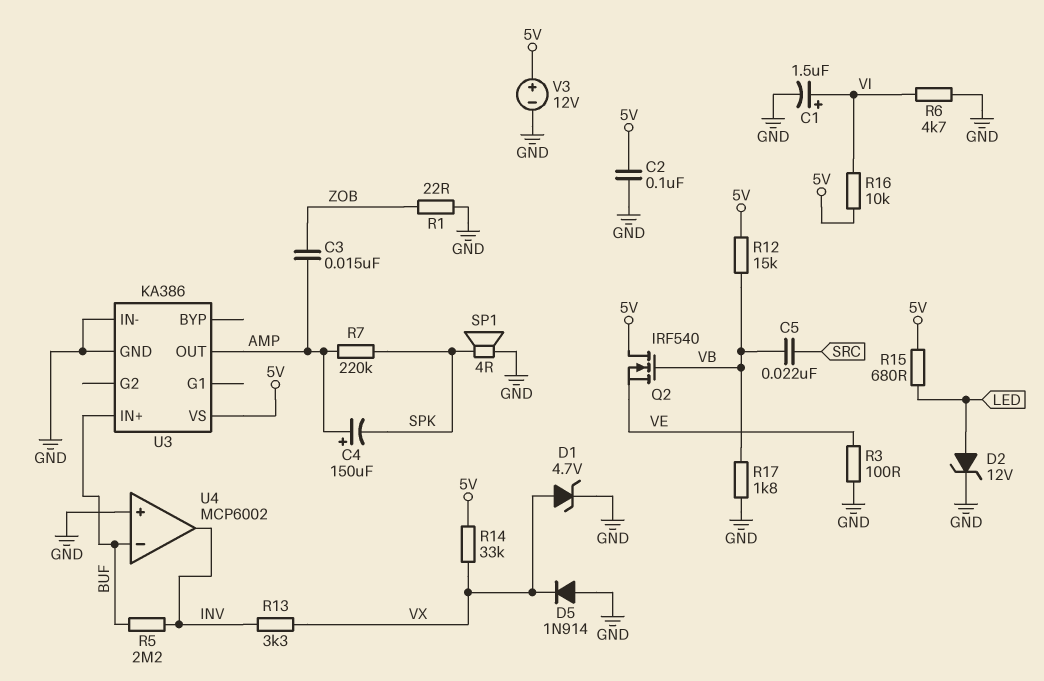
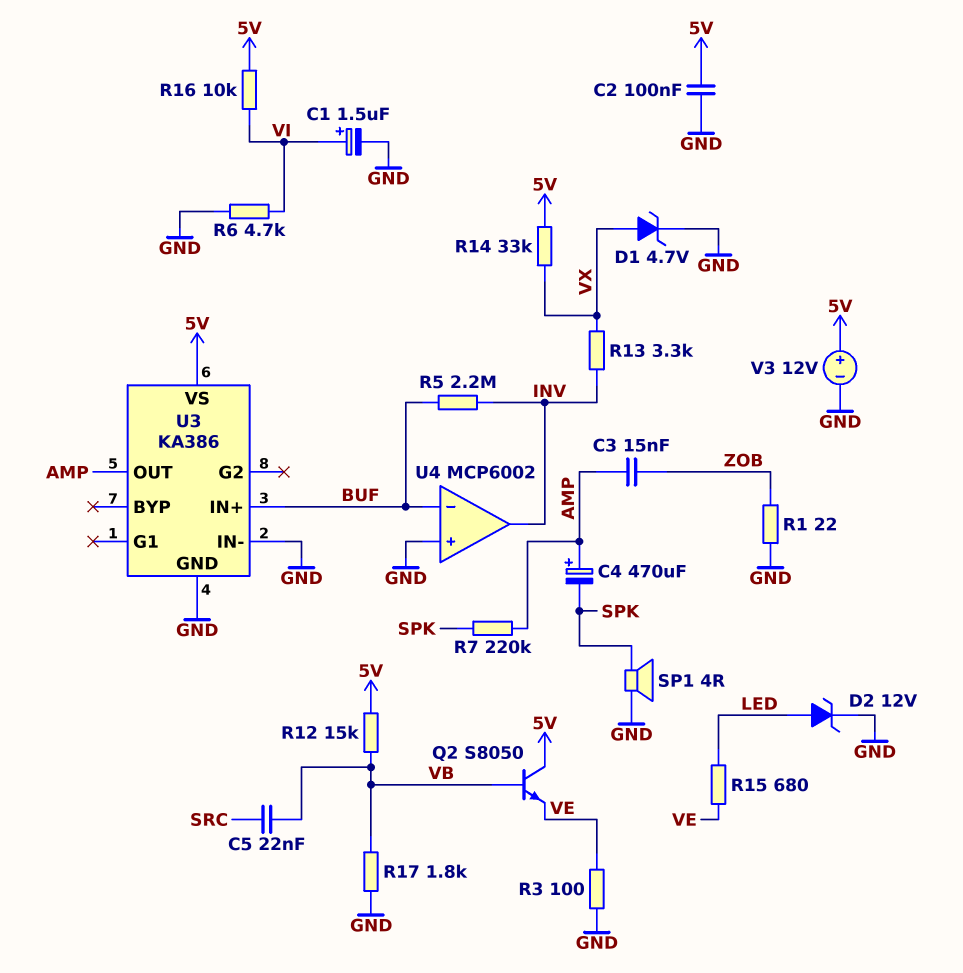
C4: 150uF (plus AMP, minus SPK) -> 470uF (plus AMP, minus SPK)
D5: diode 1N914 (A GND, K VX) -> none
Q2: NMOS IRF540 (G VB, D 5V, S VE) -> NPN S8050 (B VB, C 5V, E VE)
R15: 680 (5V, LED) -> 680 (LED, VE)

